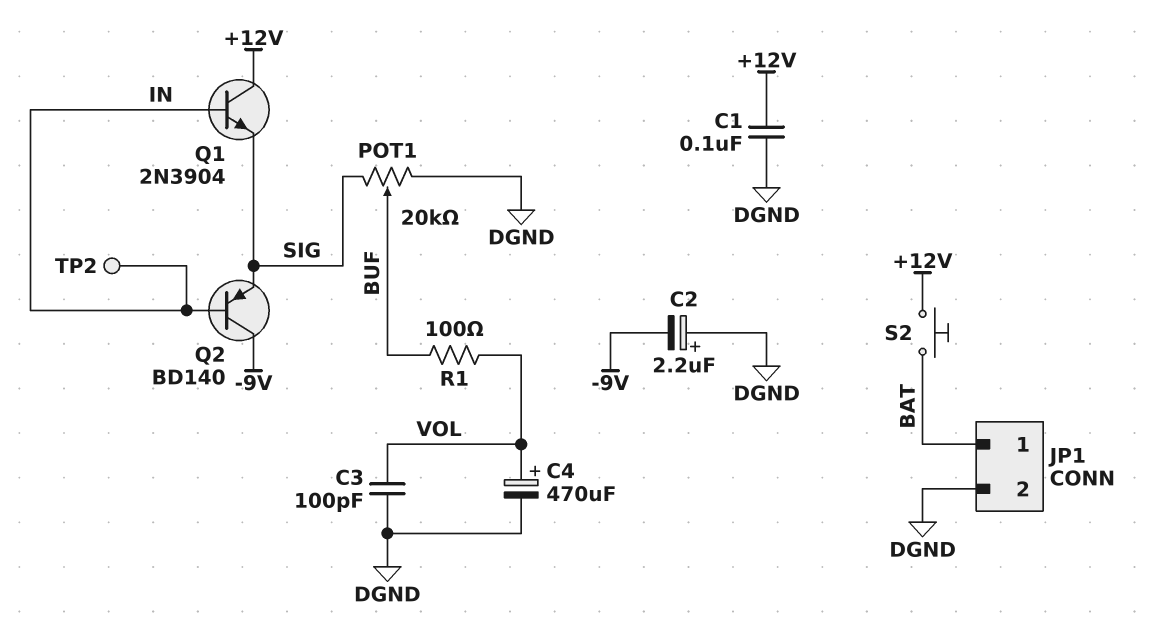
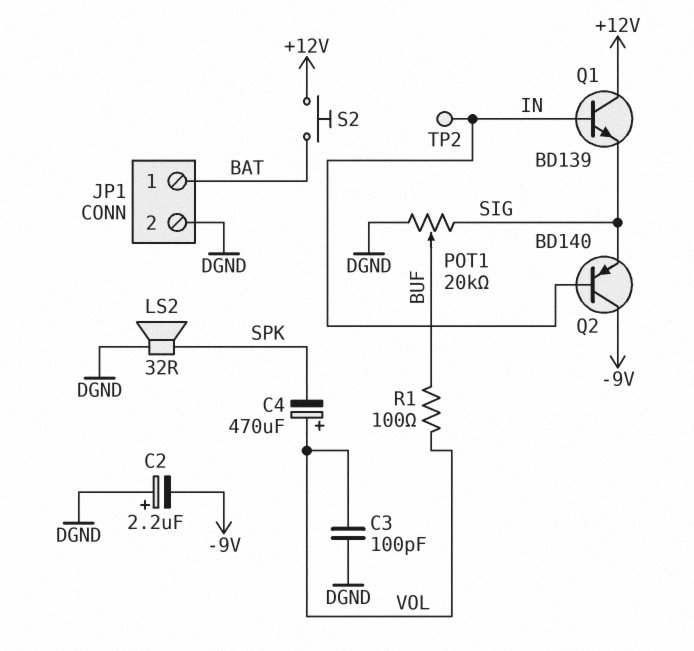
C1: 100nF (+12V, DGND) -> none
C4: 470uF (plus VOL, minus DGND) -> 470uF (plus VOL, minus SPK)
LS2: none -> speaker 32R (DGND, SPK)
Q1: NPN 2N3904 (B IN, C +12V, E SIG) -> NPN BD139 (B IN, C +12V, E SIG)

